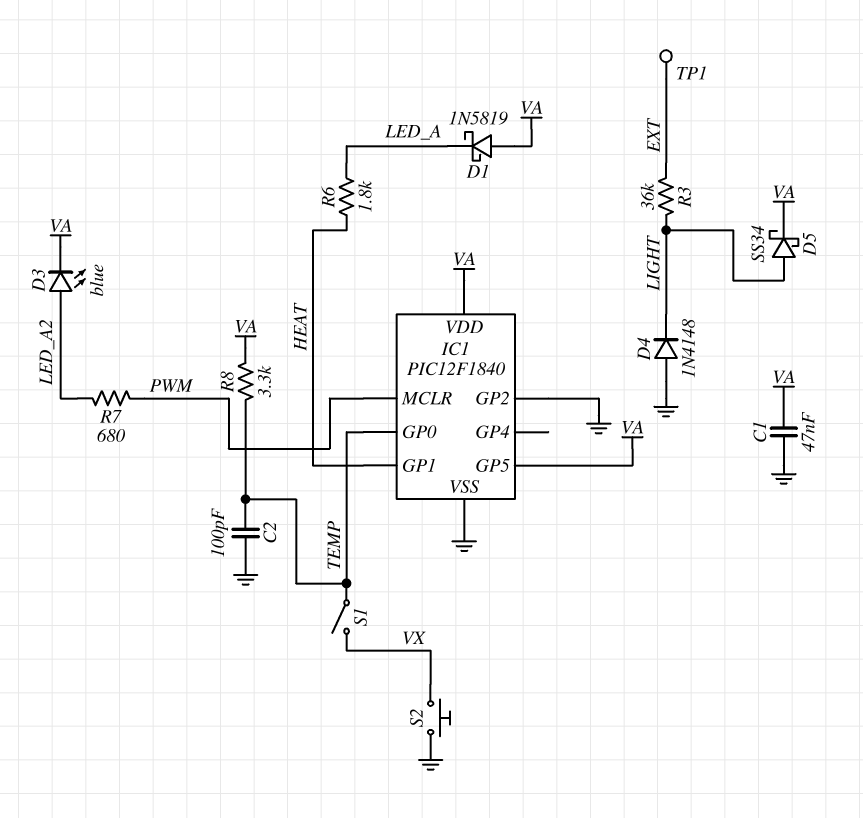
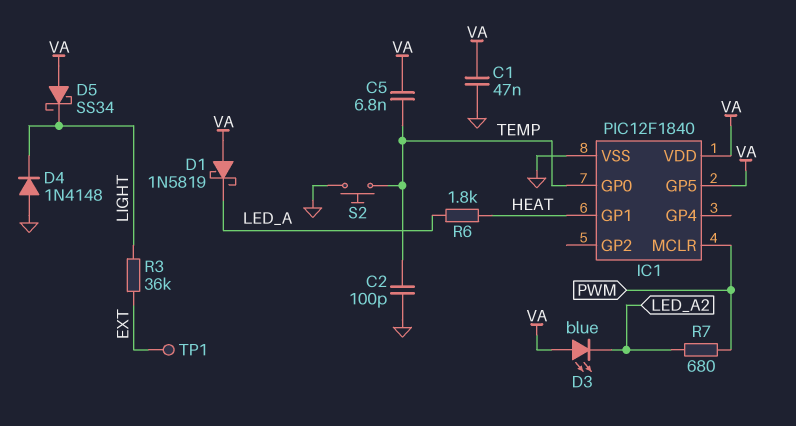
C5: none -> 6.8nF (TEMP, VA)
D3: LED blue (A LED_A2, K VA) -> LED blue (A VA, K LED_A2)
D5: schottky SS34 (A LIGHT, K VA) -> schottky SS34 (A VA, K LIGHT)
IC1 pin GP2: GND -> none
R8: 3.3k (TEMP, VA) -> none
S1: switch (TEMP, VX) -> none
S2: button (GND, VX) -> button (GND, TEMP)

